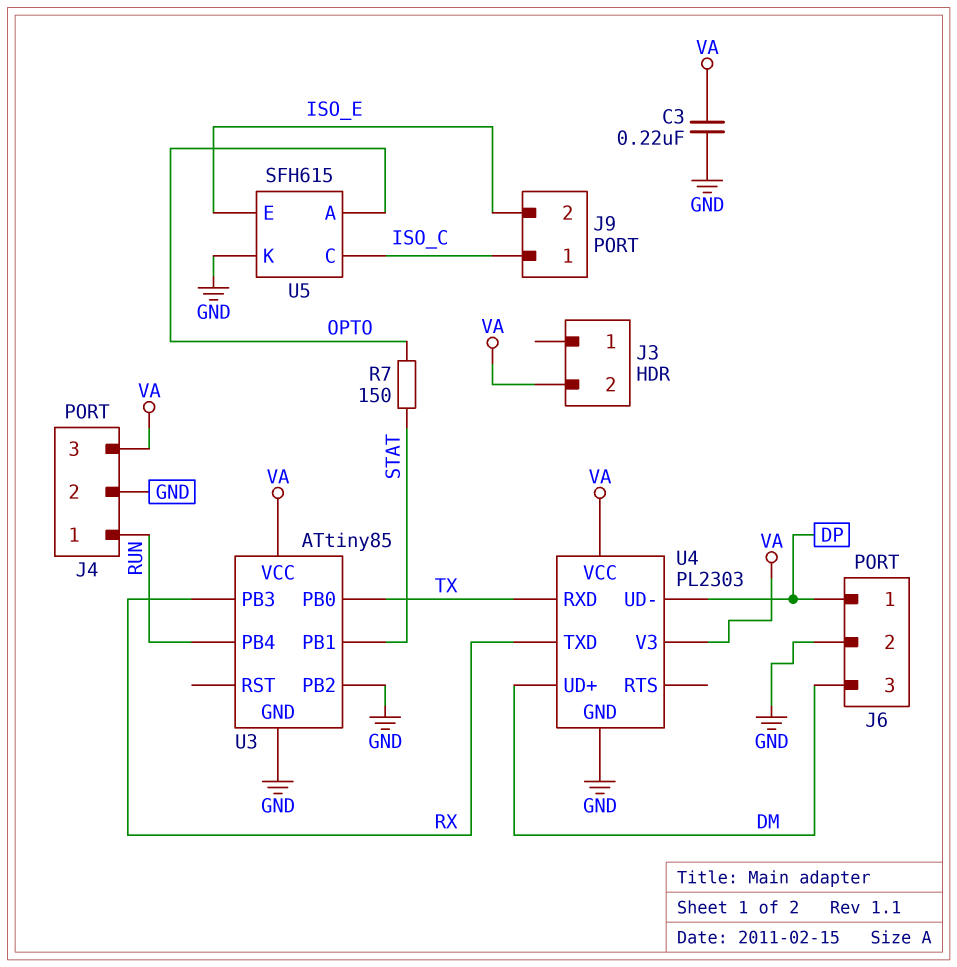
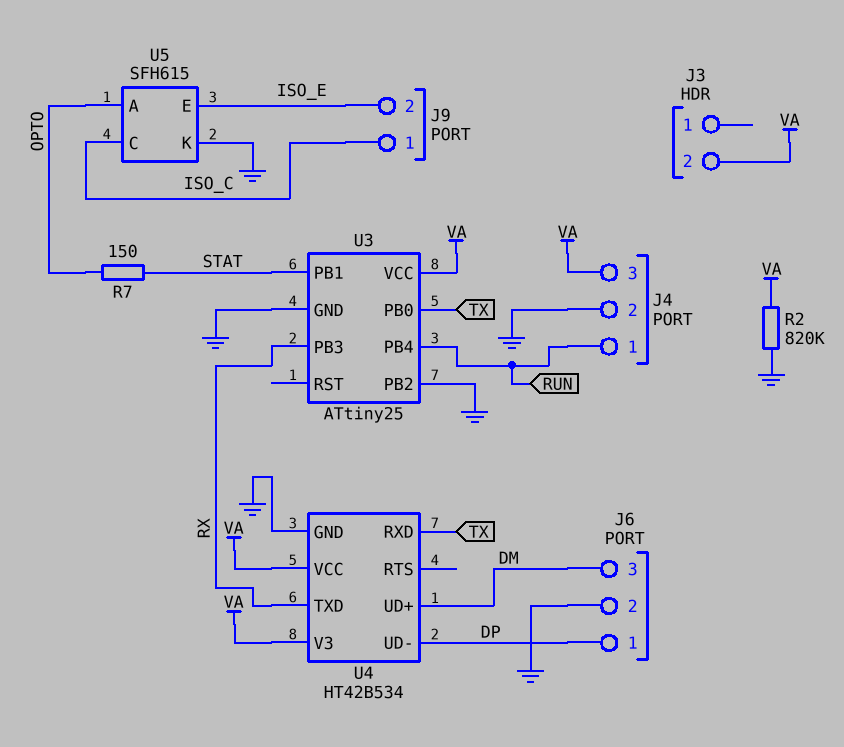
C3: 220nF (GND, VA) -> none
R2: none -> 820k (GND, VA)
U3: ATtiny85 -> ATtiny25
U4: PL2303 -> HT42B534

